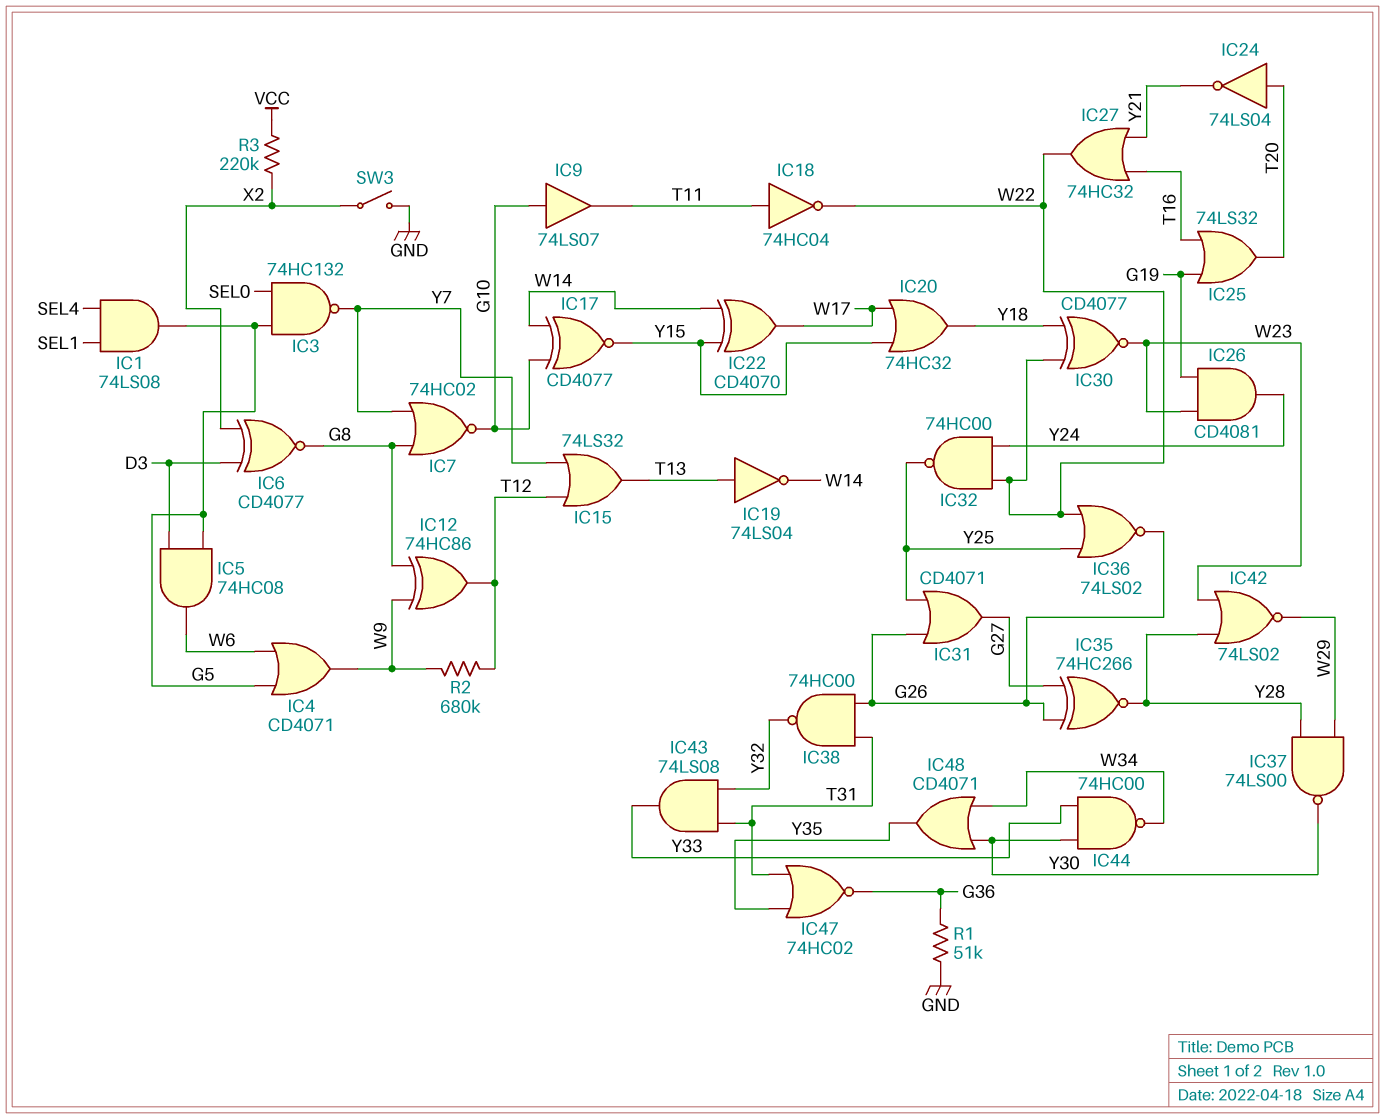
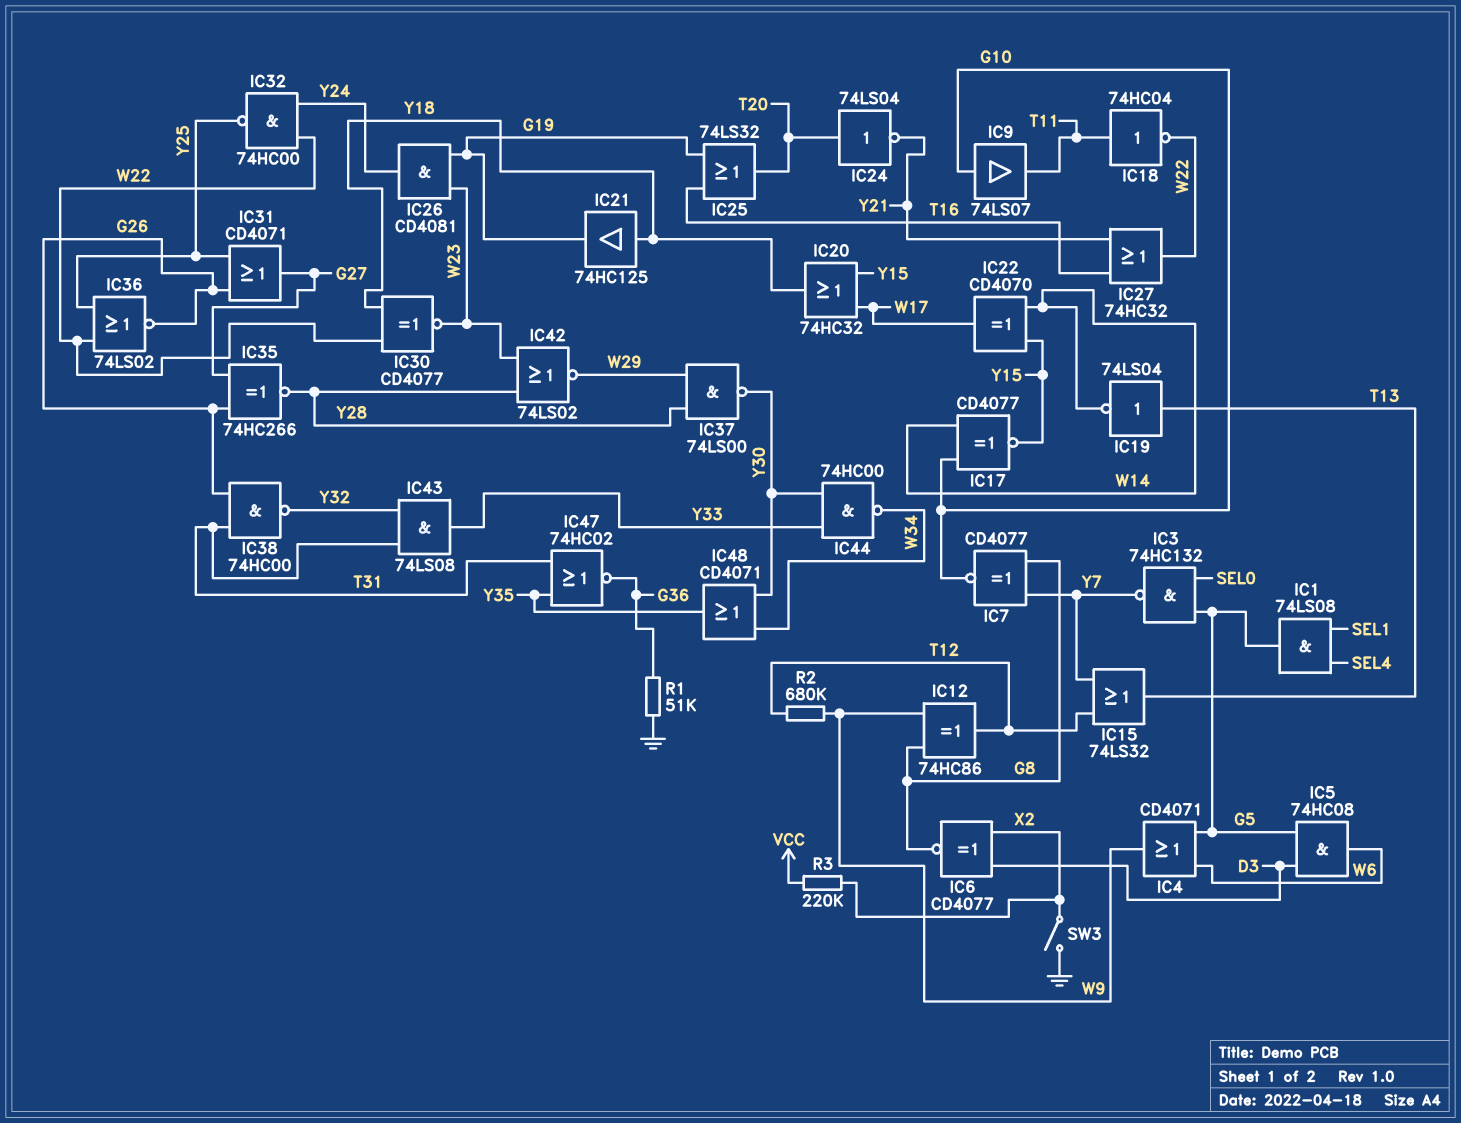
IC7: NOR 74HC02 (in G8, in Y7, out G10) -> XNOR CD4077 (in G8, in Y7, out G10)
IC21: none -> buffer 74HC125 (in Y18, out G19)

